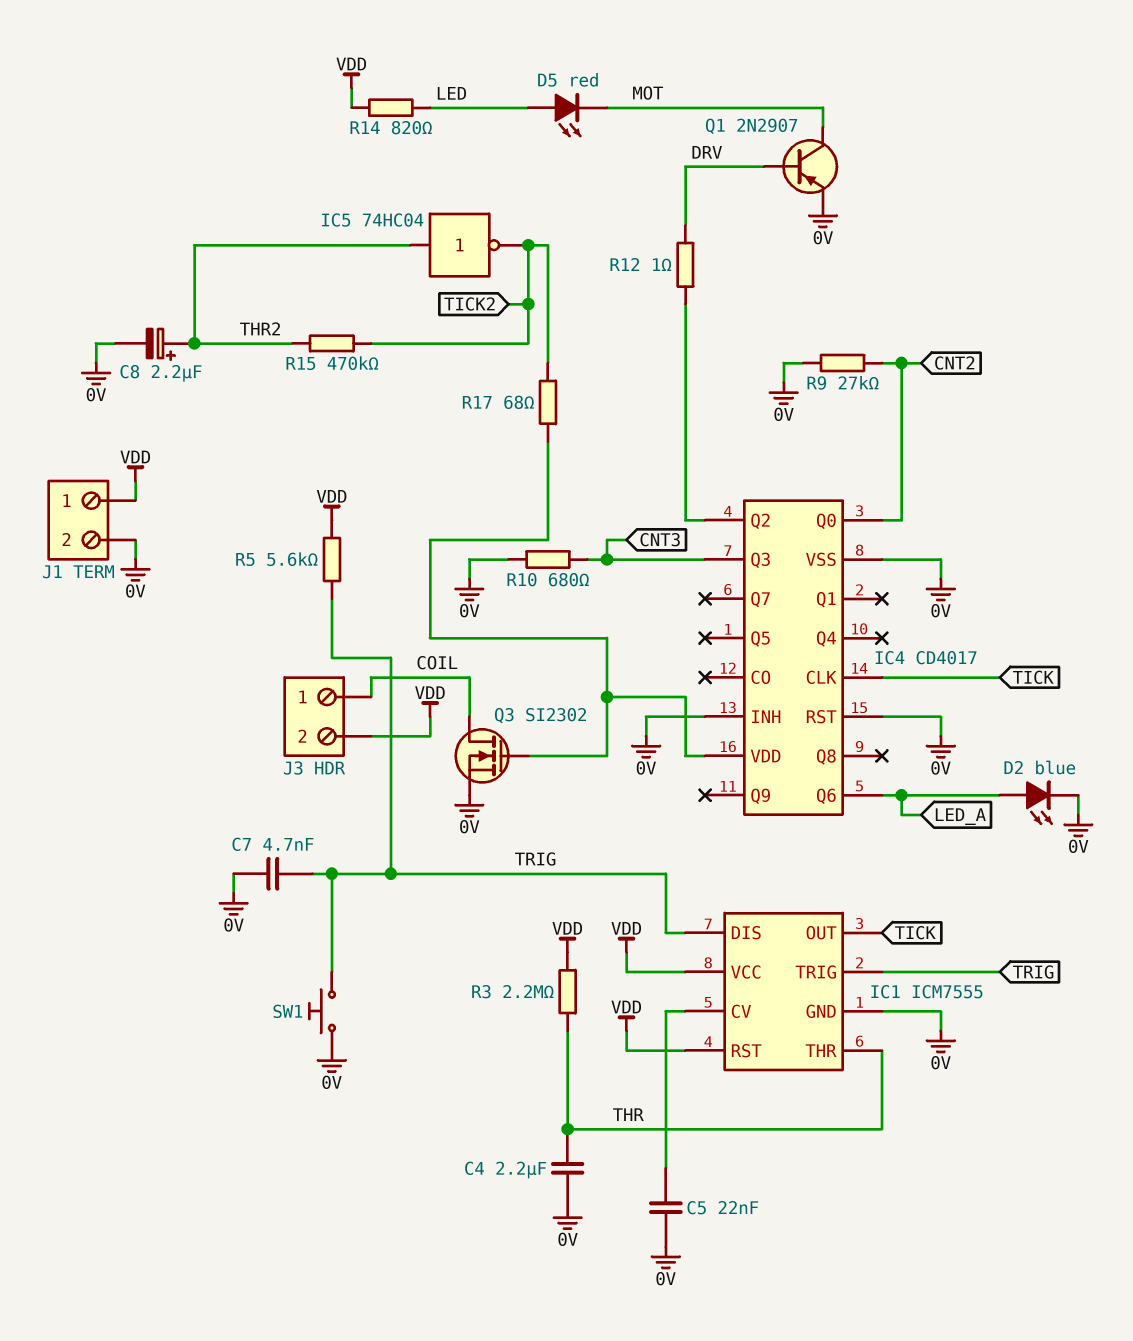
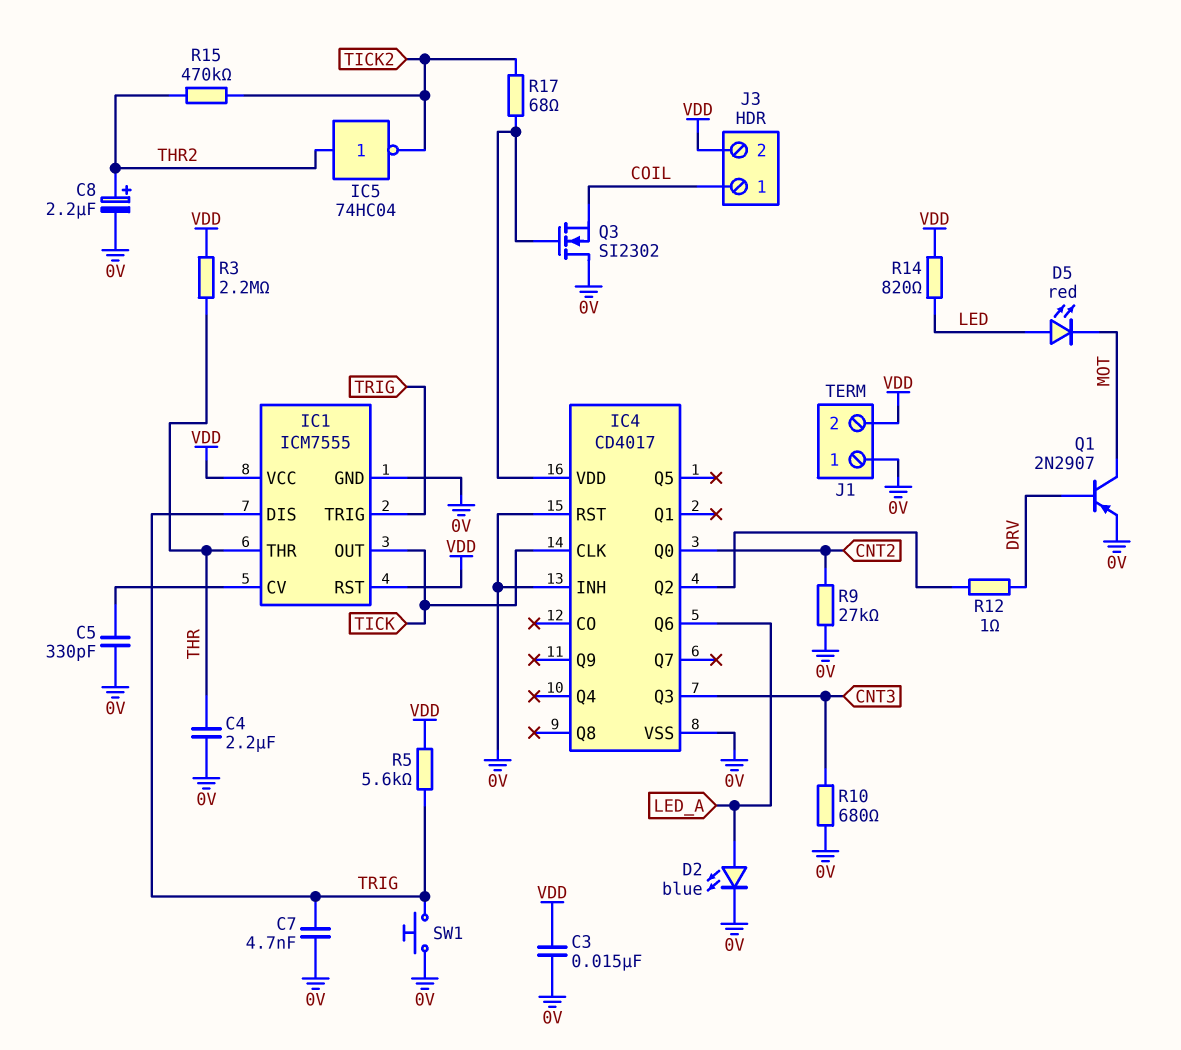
C3: none -> 15nF (0V, VDD)
C5: 22nF (0V, IC1/CV) -> 330pF (0V, IC1/CV)
J1 pin 1: VDD -> 0V
J1 pin 2: 0V -> VDD
Q3: NMOS SI2302 (G IC4/VDD, D COIL, S 0V) -> NMOS SI2302 (G IC4/VDD, D 0V, S COIL)

